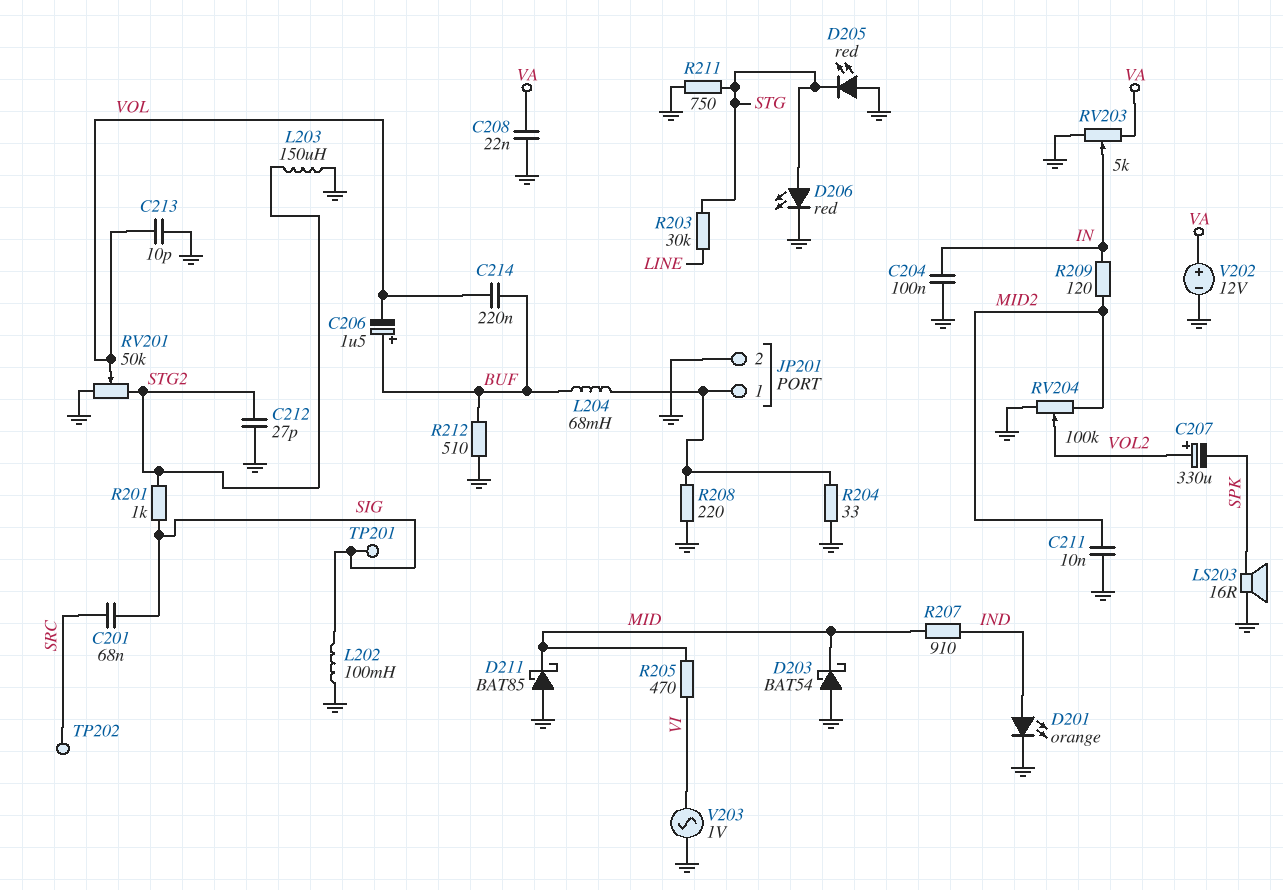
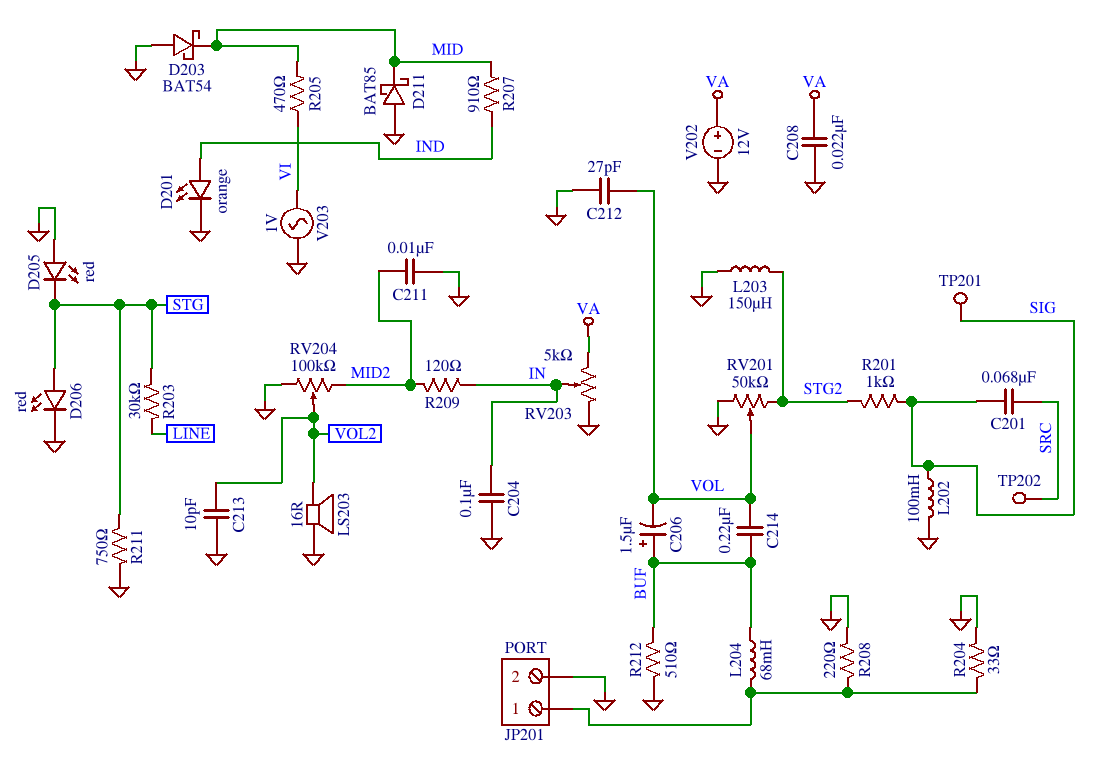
C207: 330uF (plus VOL2, minus SPK) -> none
C212: 27pF (GND, STG2) -> 27pF (GND, VOL)
C213: 10pF (GND, VOL) -> 10pF (GND, VOL2)
LS203: speaker 16R (GND, SPK) -> speaker 16R (GND, VOL2)

